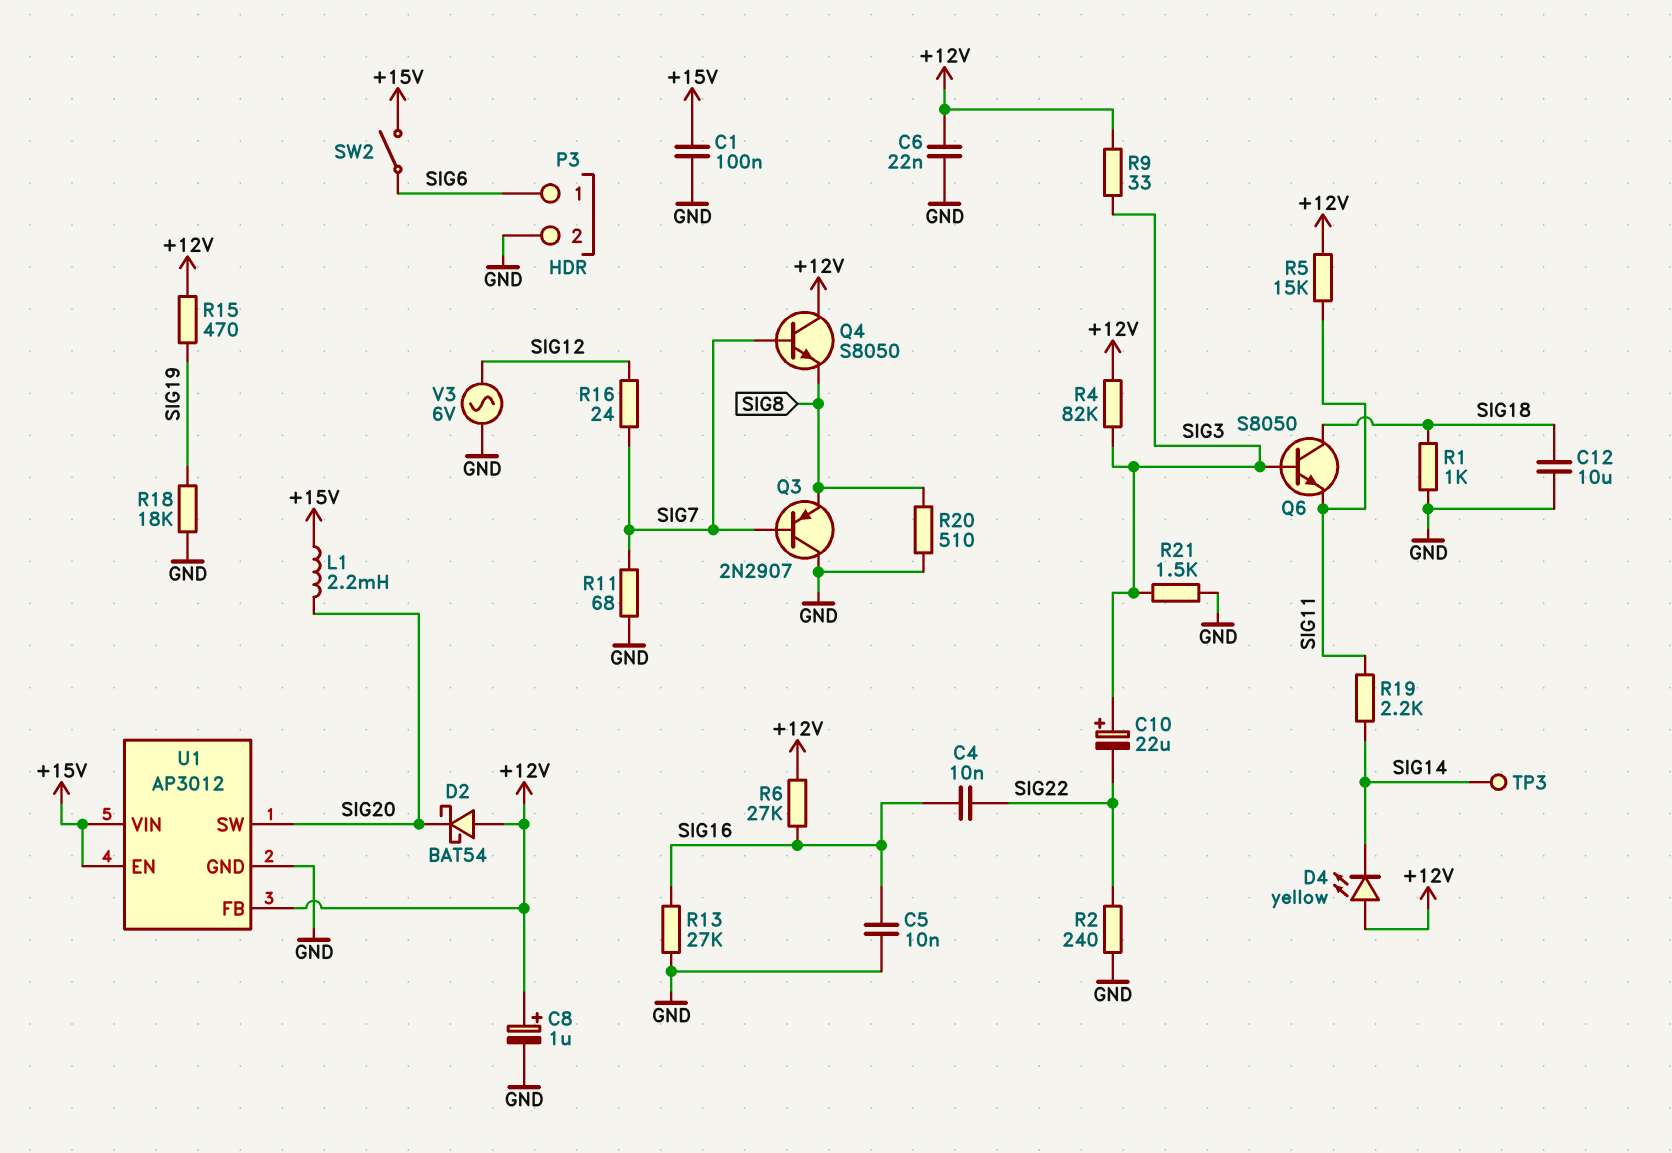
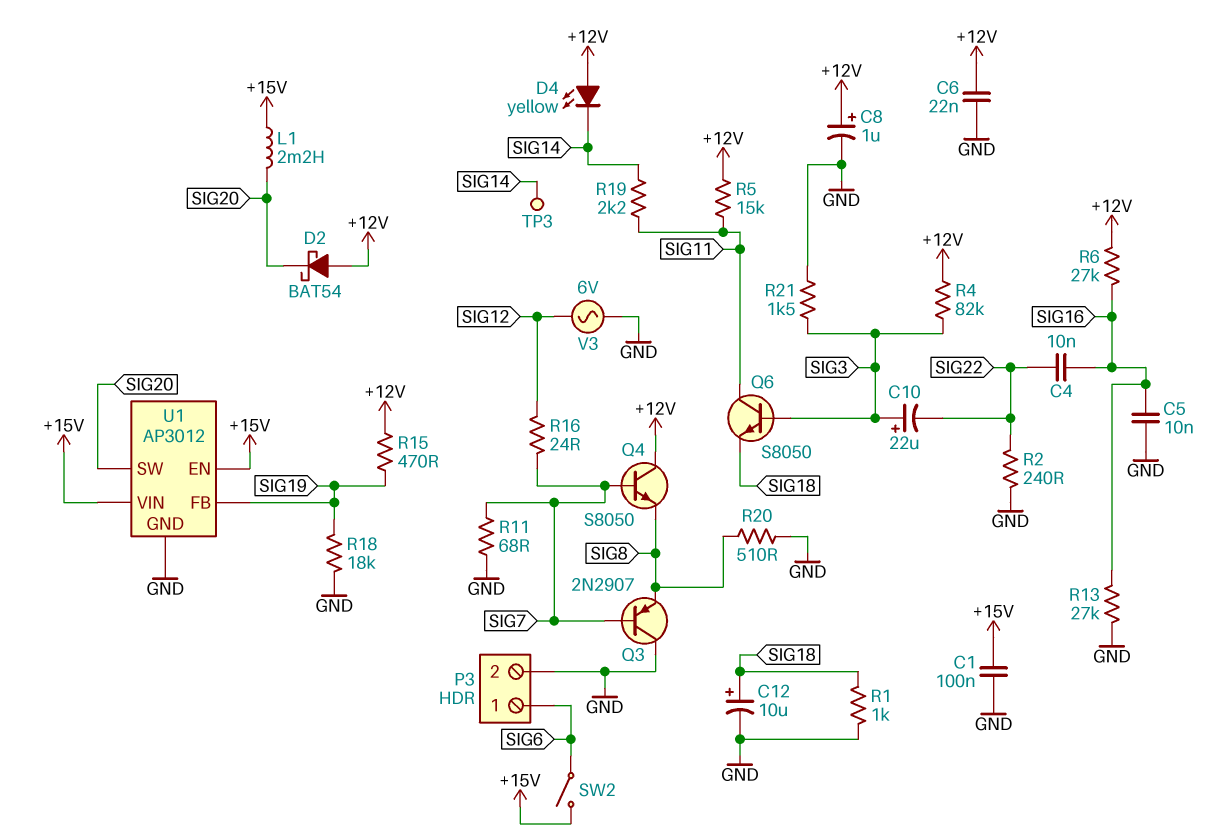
C12: 10uF (GND, SIG18) -> 10uF (plus SIG18, minus GND)
Q6: NPN S8050 (B SIG3, C SIG18, E SIG11) -> NPN S8050 (B SIG3, C SIG11, E SIG18)
R9: 33 (+12V, SIG3) -> none
U1 pin FB: +12V -> SIG19

